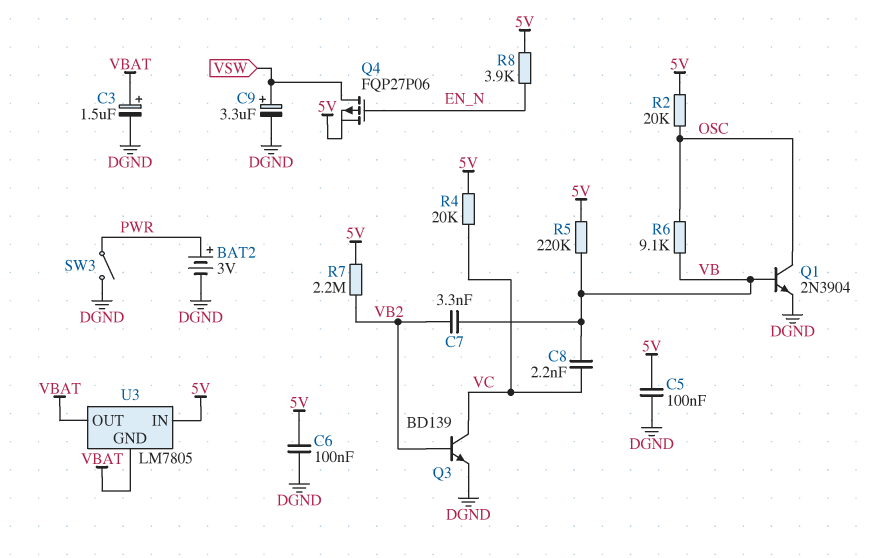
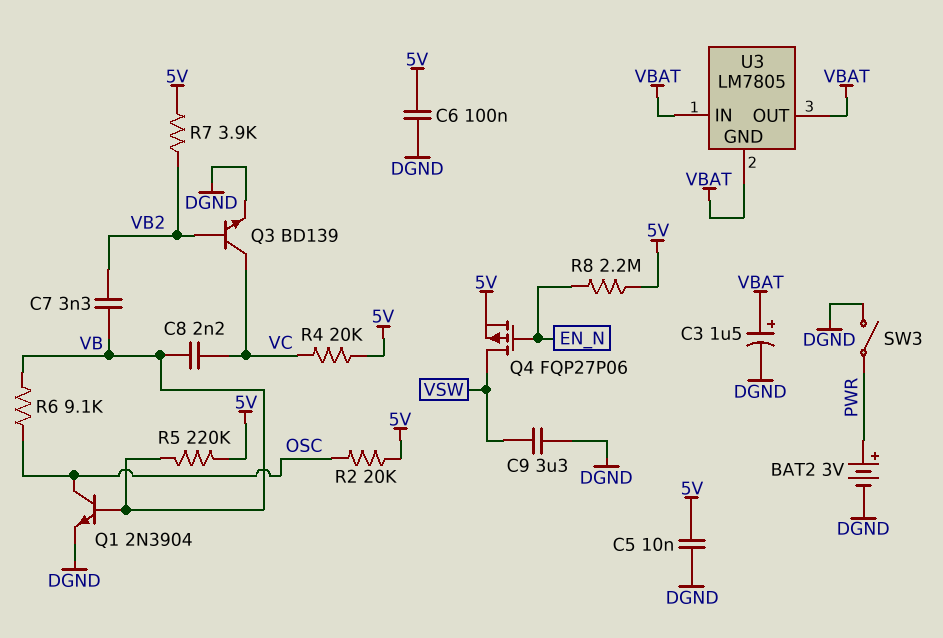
C5: 100nF (5V, DGND) -> 10nF (5V, DGND)
C9: 3.3uF (plus VSW, minus DGND) -> 3.3uF (DGND, VSW)
R7: 2.2M (5V, VB2) -> 3.9k (5V, VB2)
R8: 3.9k (5V, EN_N) -> 2.2M (5V, EN_N)
U3 pin IN: 5V -> VBAT

